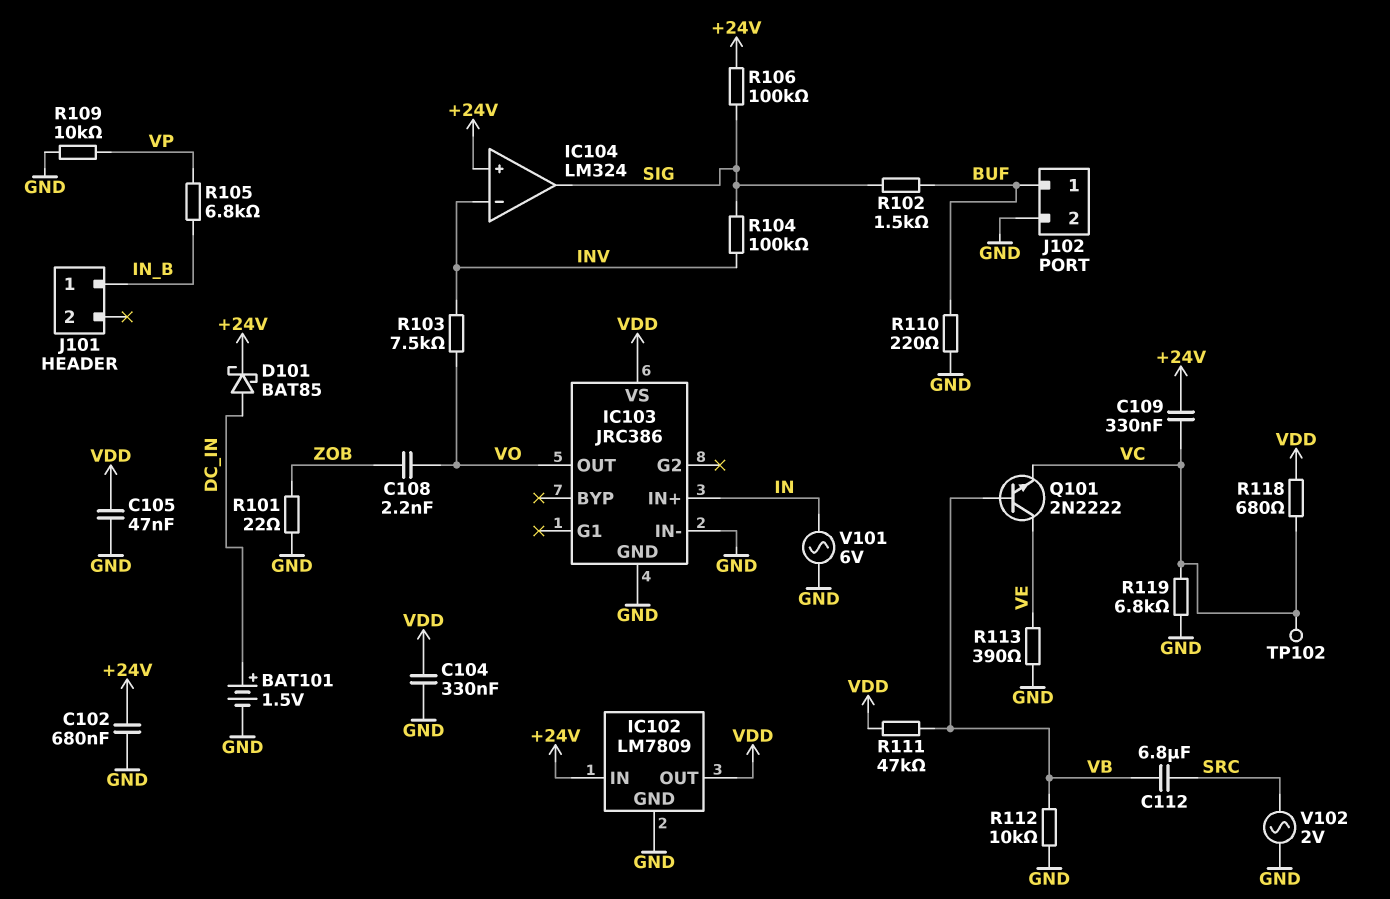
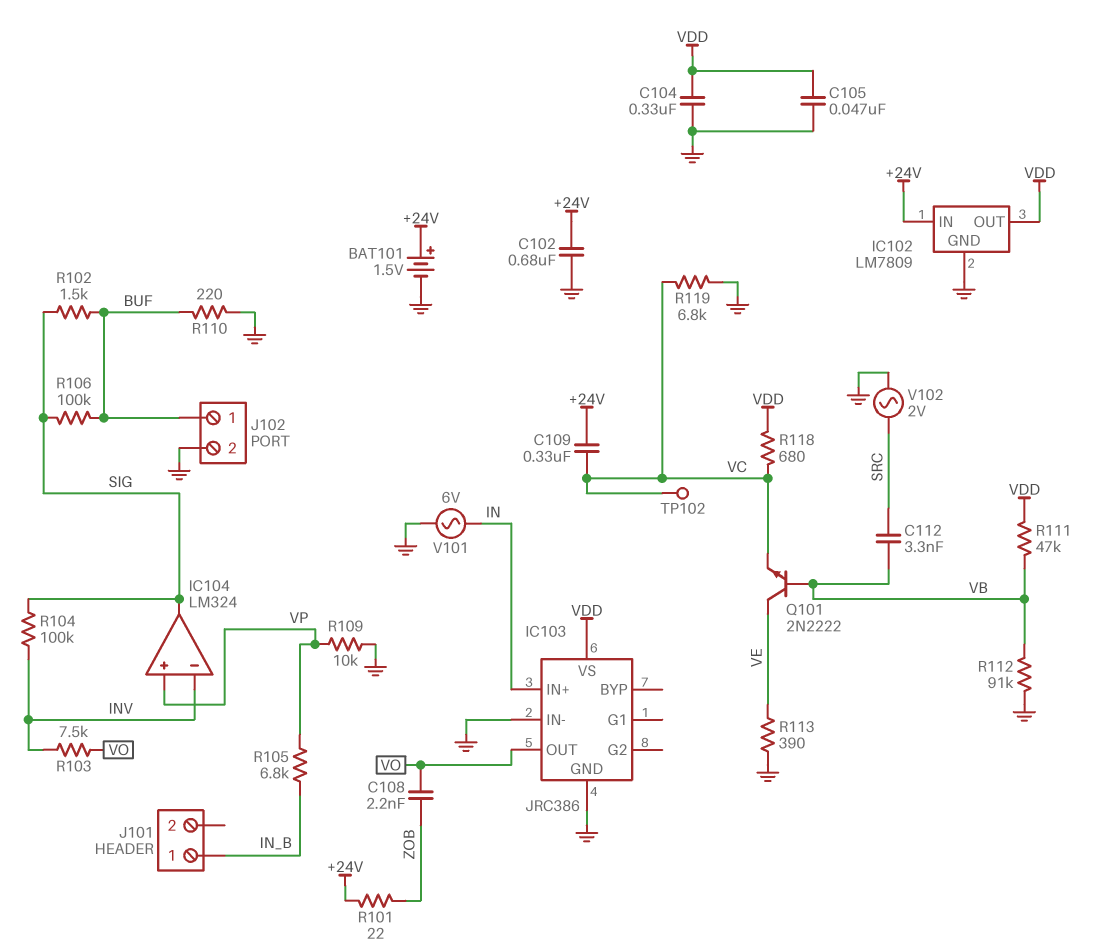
BAT101: 1.5V (plus DC_IN, minus GND) -> 1.5V (plus +24V, minus GND)
C112: 6.8uF (SRC, VB) -> 3.3nF (SRC, VB)
D101: schottky BAT85 (A DC_IN, K +24V) -> none
IC104 pin in+: +24V -> VP
R101: 22 (GND, ZOB) -> 22 (+24V, ZOB)
R106: 100k (+24V, SIG) -> 100k (BUF, SIG)
R112: 10k (GND, VB) -> 91k (GND, VB)

